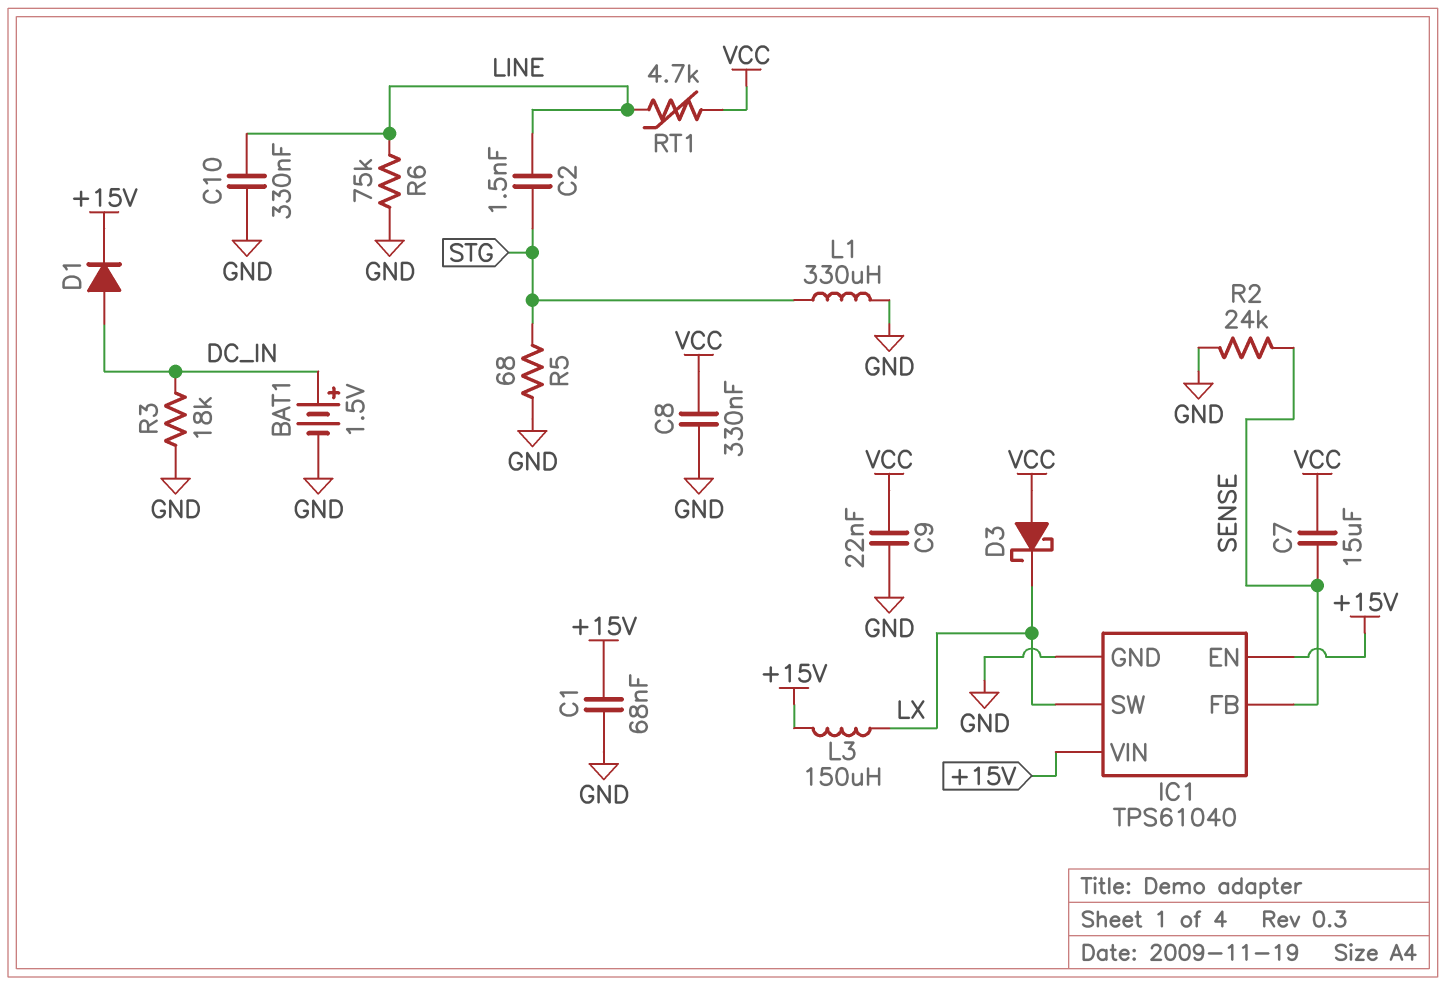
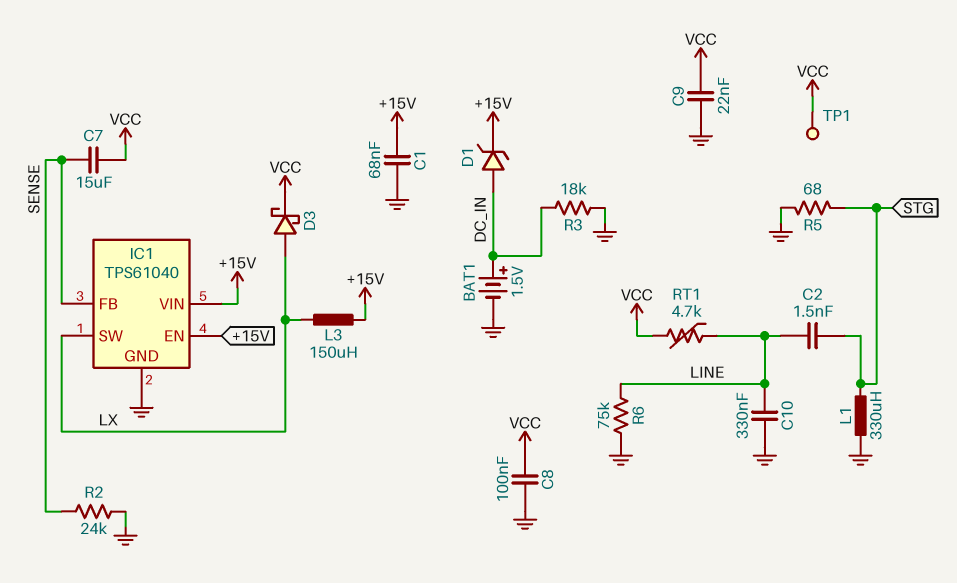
C8: 330nF (GND, VCC) -> 100nF (GND, VCC)
D1: diode (A DC_IN, K +15V) -> zener (A DC_IN, K +15V)
D3: schottky (A VCC, K LX) -> schottky (A LX, K VCC)
TP1: none -> test point (VCC)

